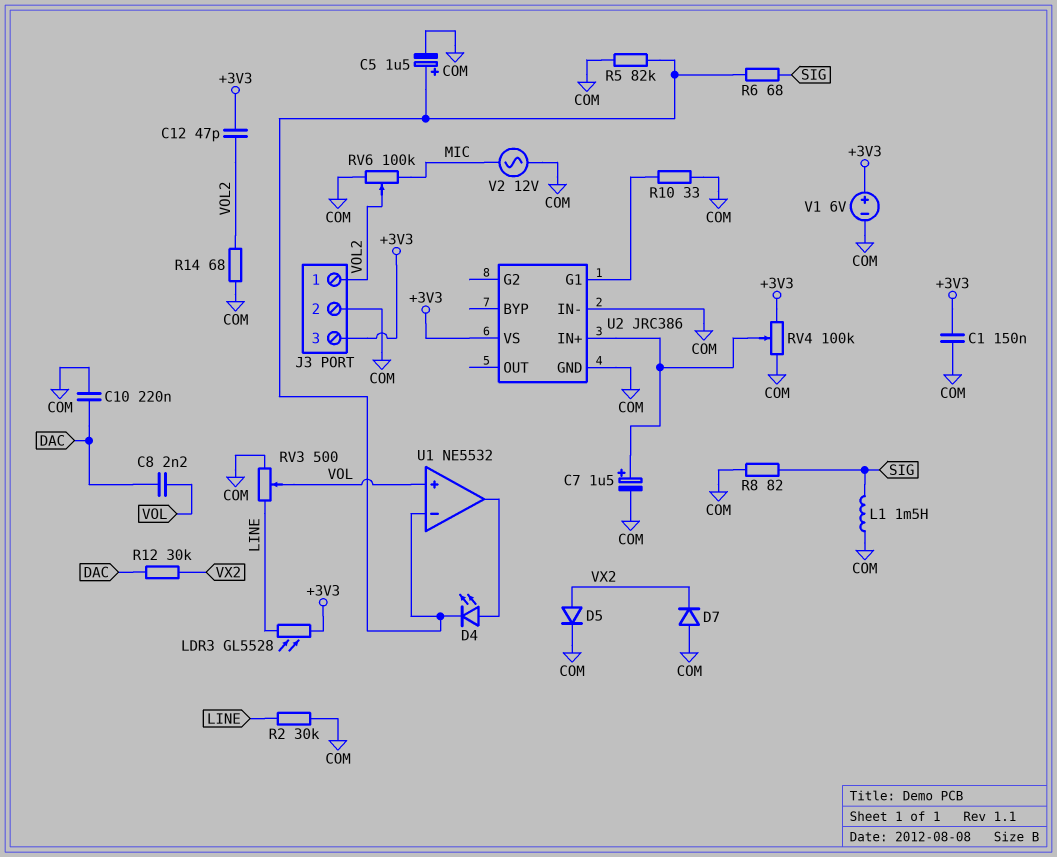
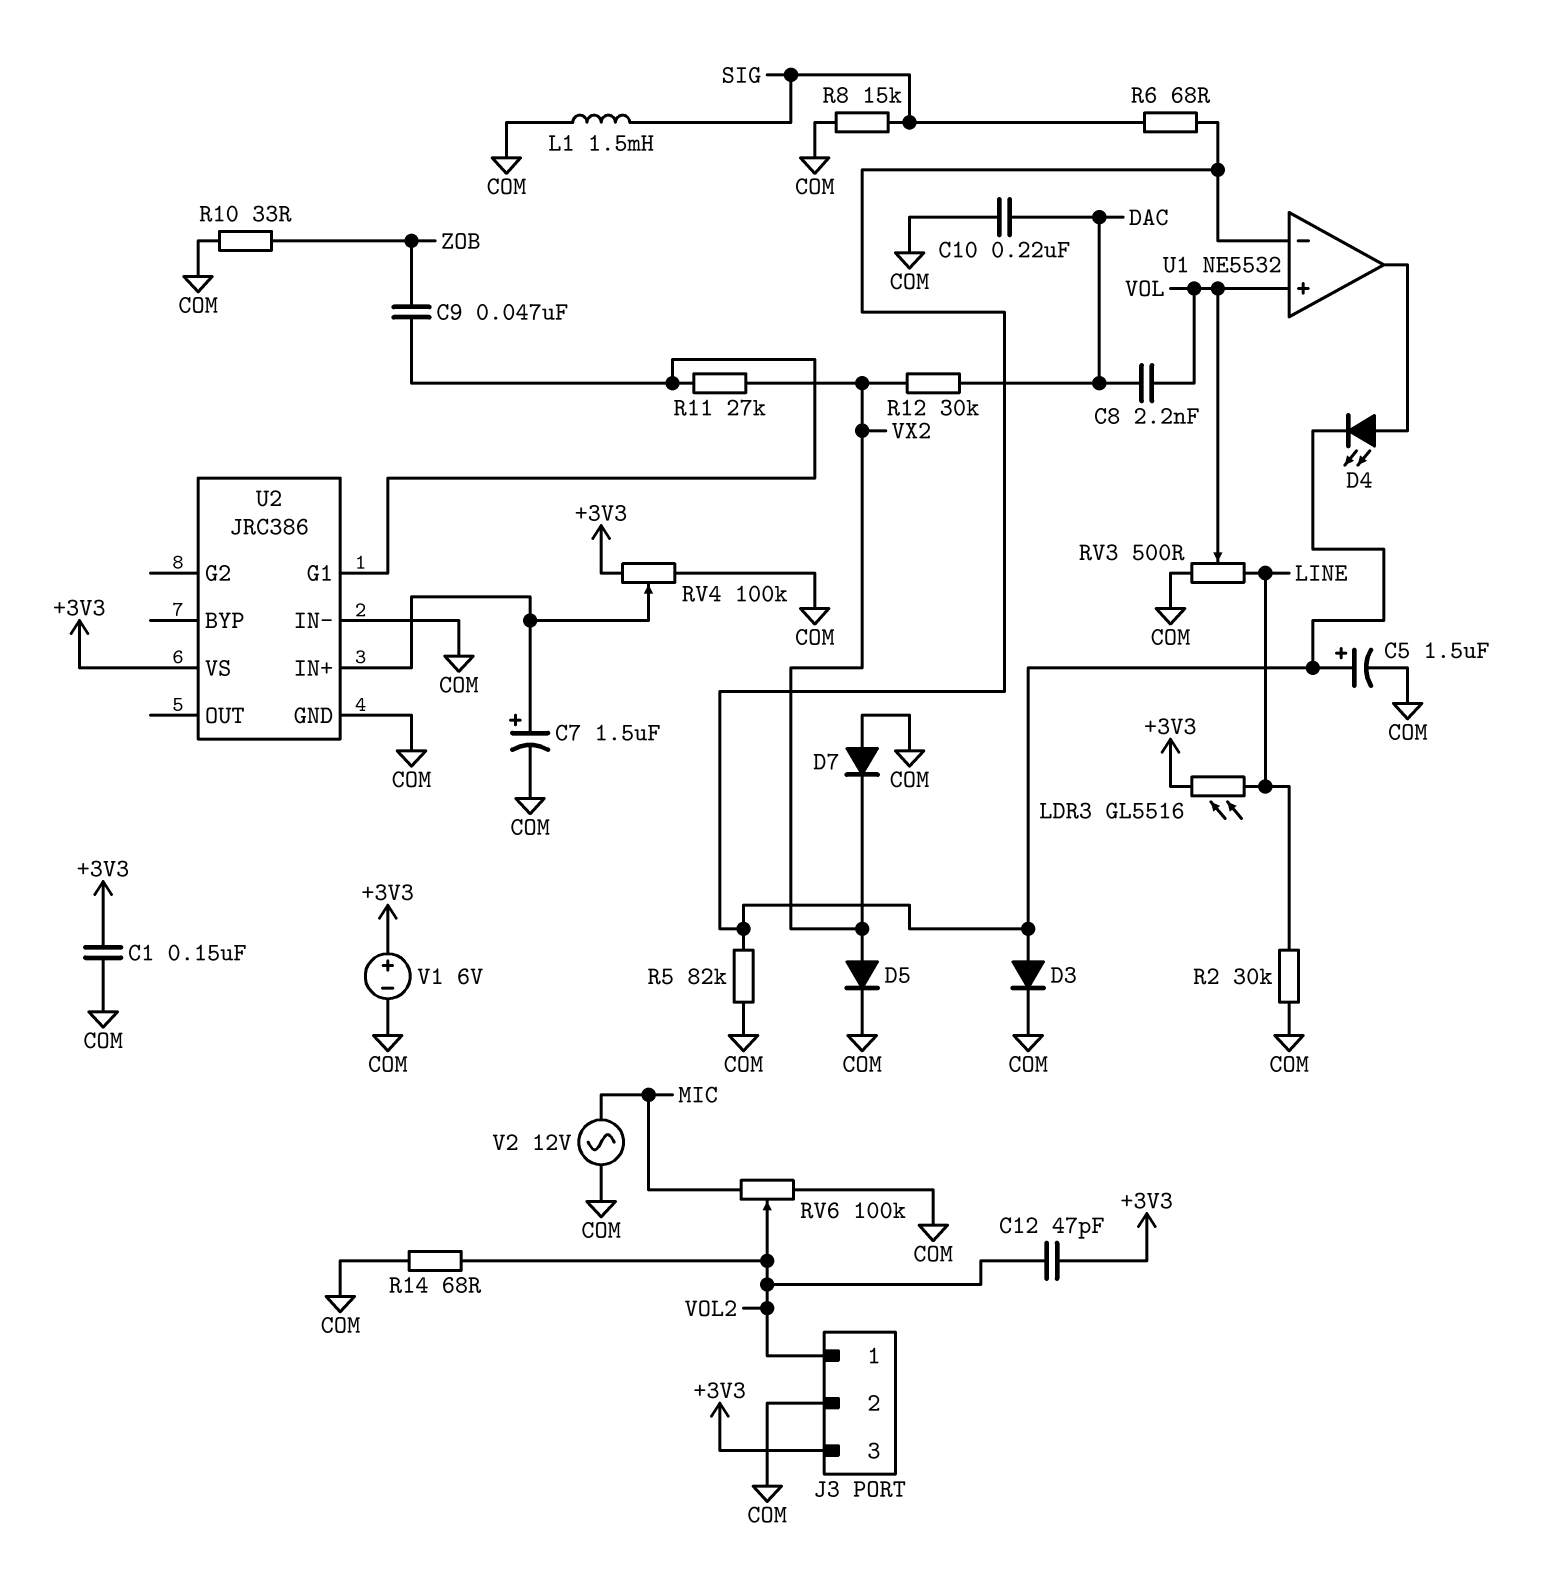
C9: none -> 47nF (U2/G1, ZOB)
D3: none -> diode (A U1/in-, K COM)
LDR3: GL5528 (+3V3, LINE) -> GL5516 (+3V3, LINE)
R8: 82 (COM, SIG) -> 15k (COM, SIG)
R10: 33 (COM, U2/G1) -> 33 (COM, ZOB)
R11: none -> 27k (U2/G1, VX2)

